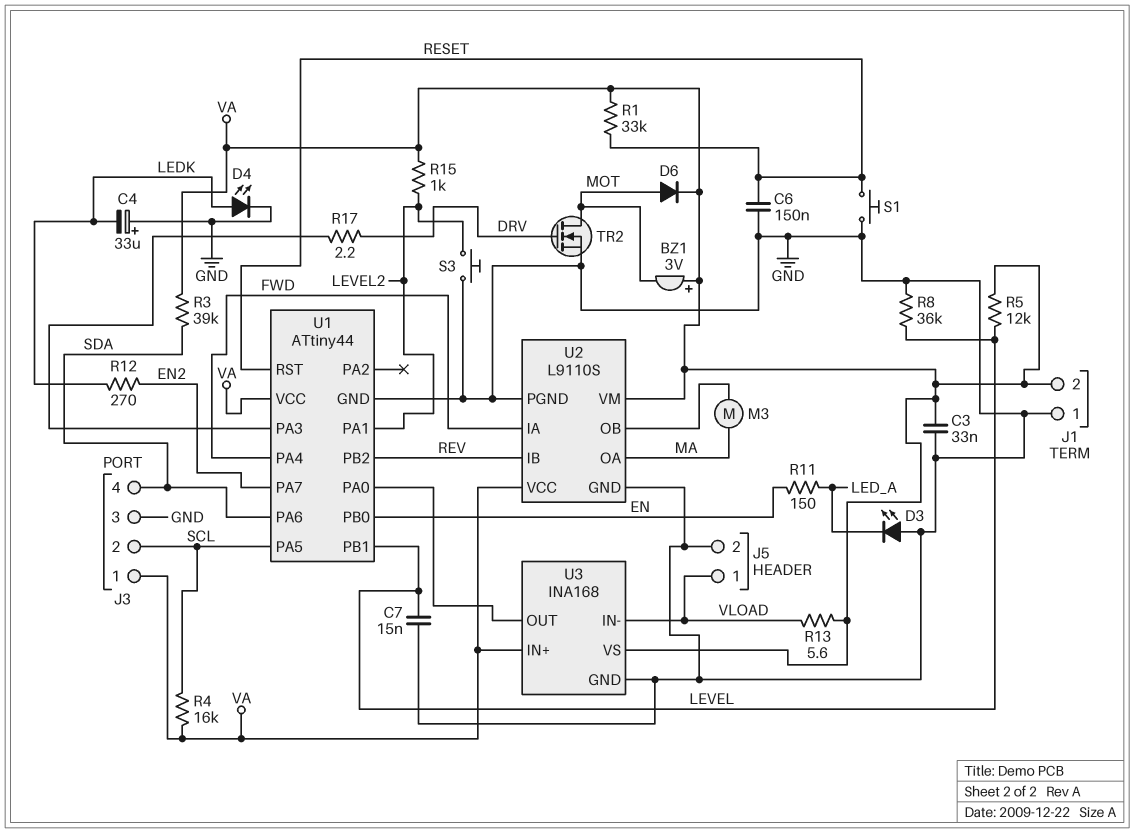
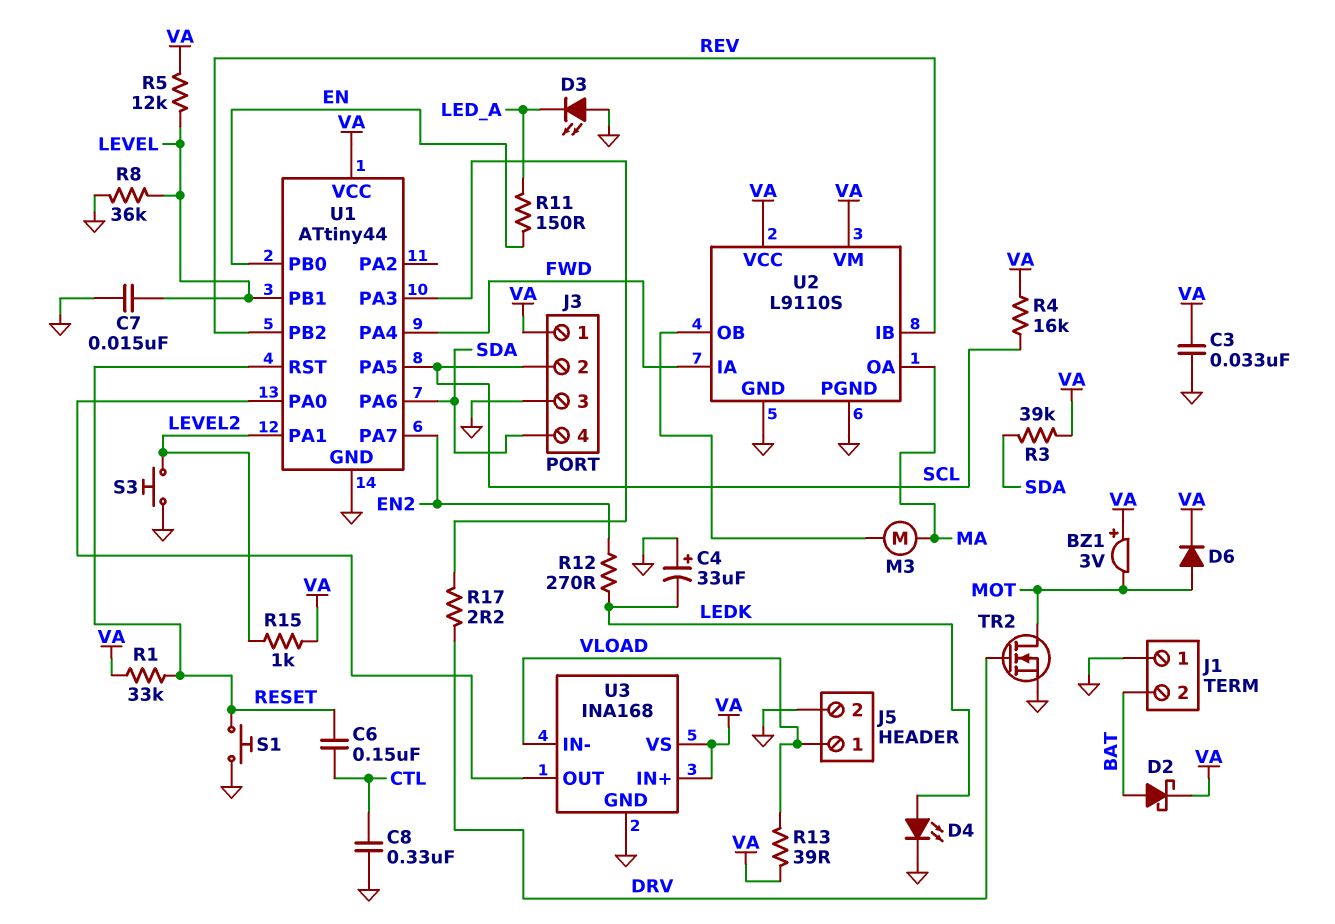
C6: 150nF (GND, RESET) -> 150nF (CTL, RESET)
C8: none -> 330nF (CTL, GND)
D2: none -> schottky (A BAT, K VA)
J1 pin 2: VA -> BAT
R13: 5.6 (VA, VLOAD) -> 39 (VA, VLOAD)

